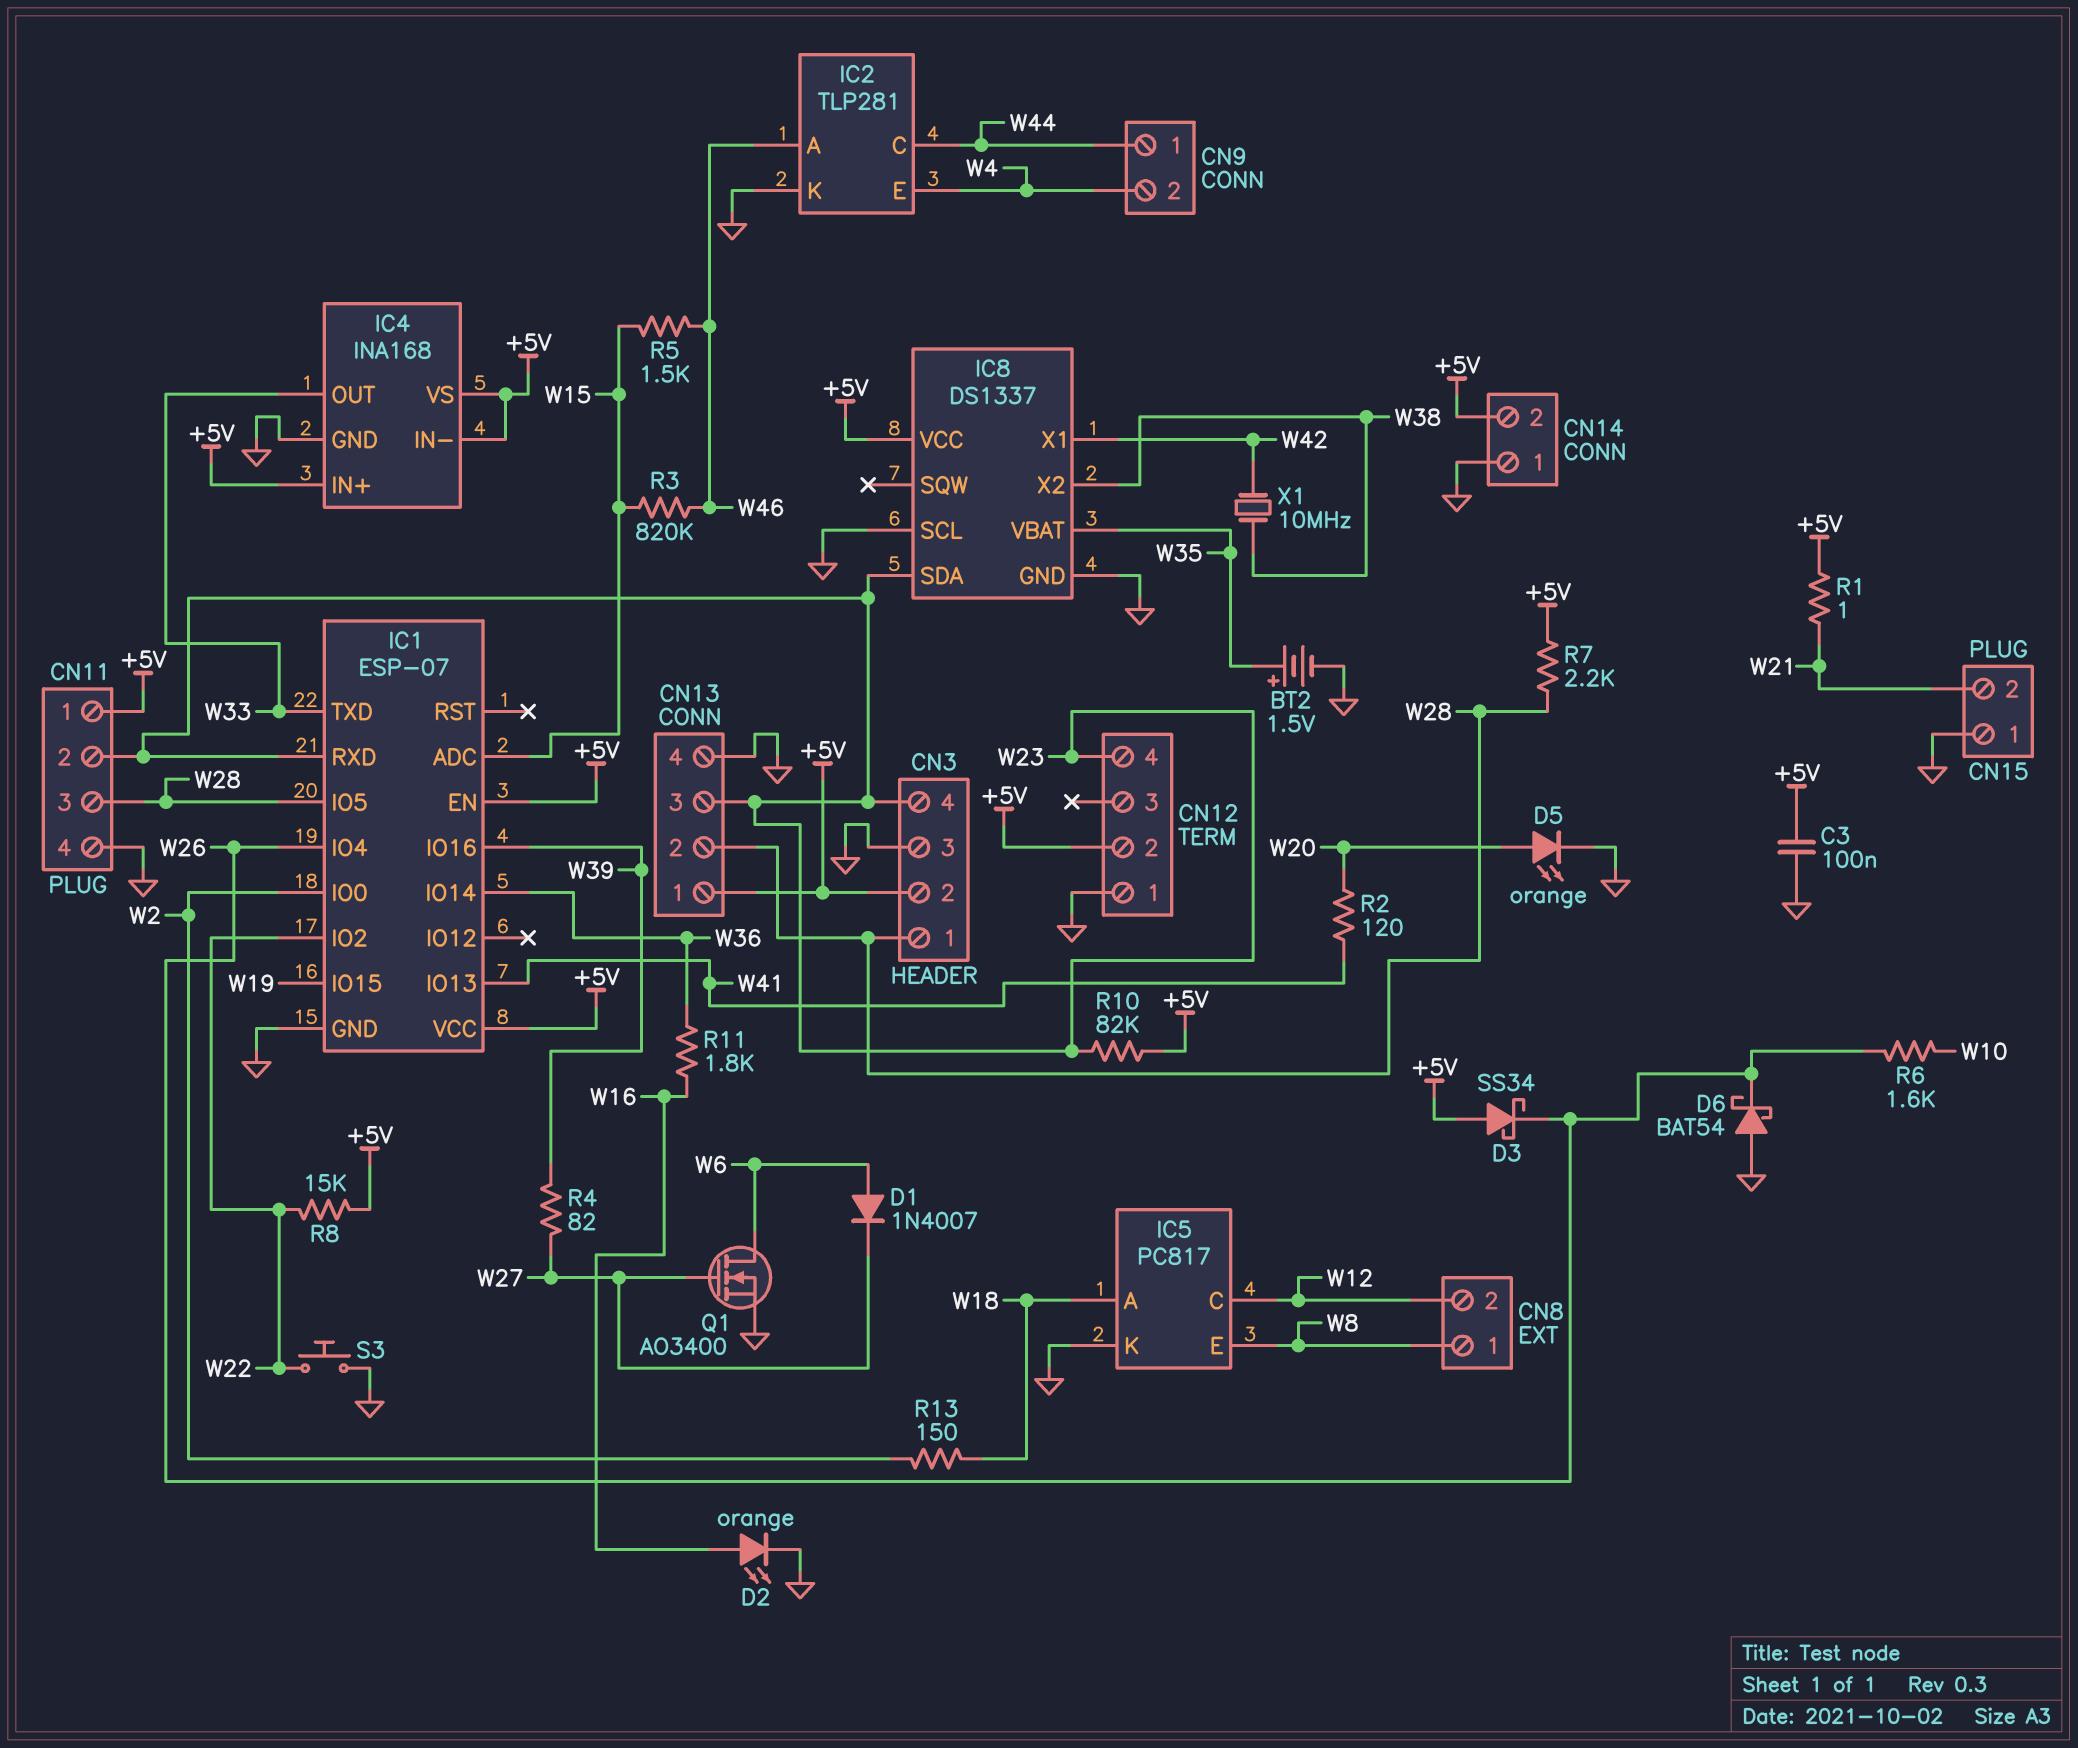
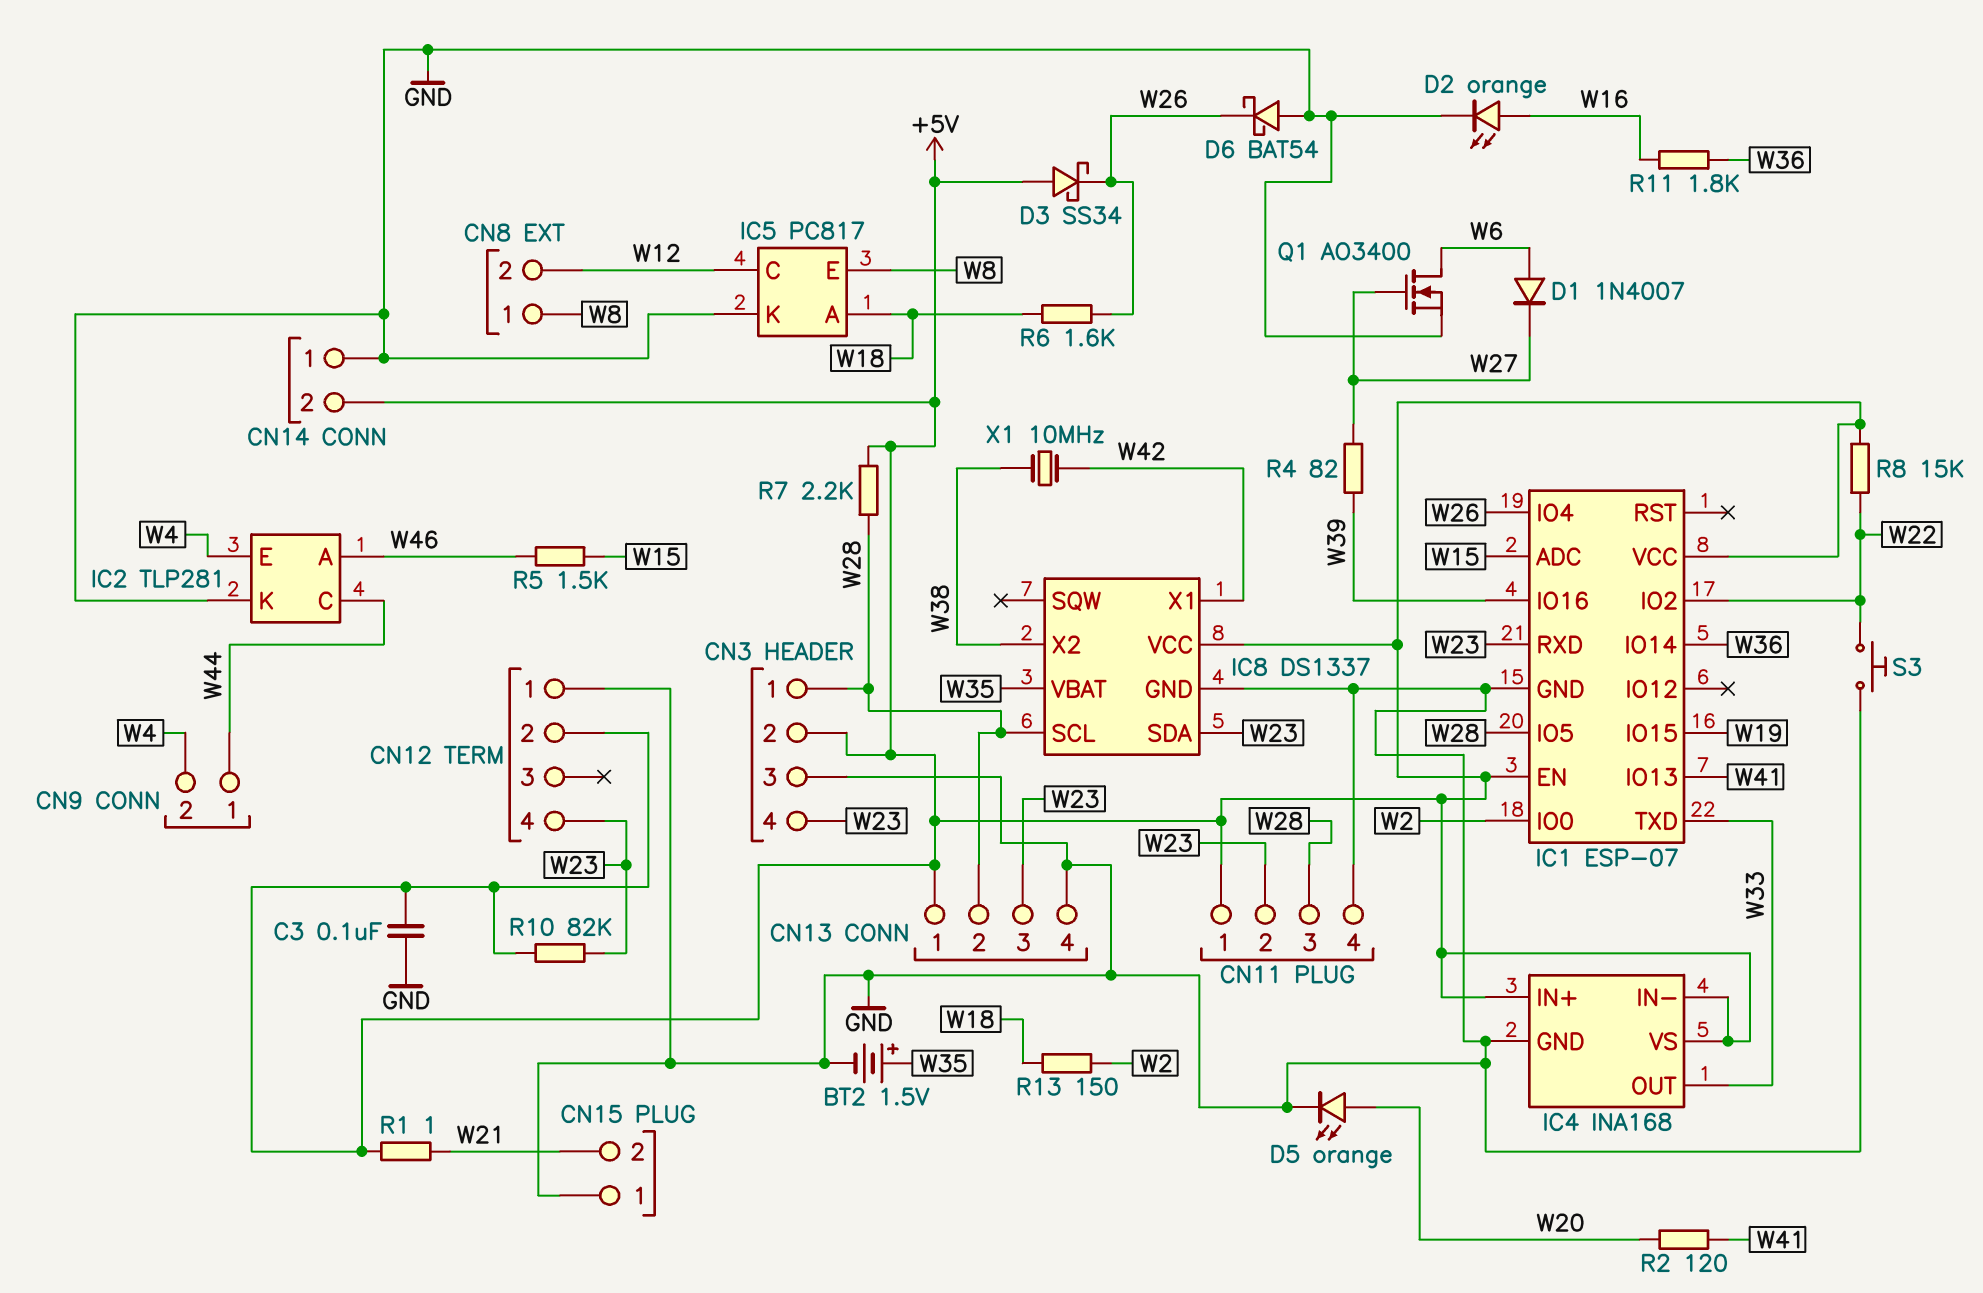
IC8 pin SCL: GND -> W28
R3: 820k (W15, W46) -> none
R6: 1.6k (W10, W26) -> 1.6k (W18, W26)

